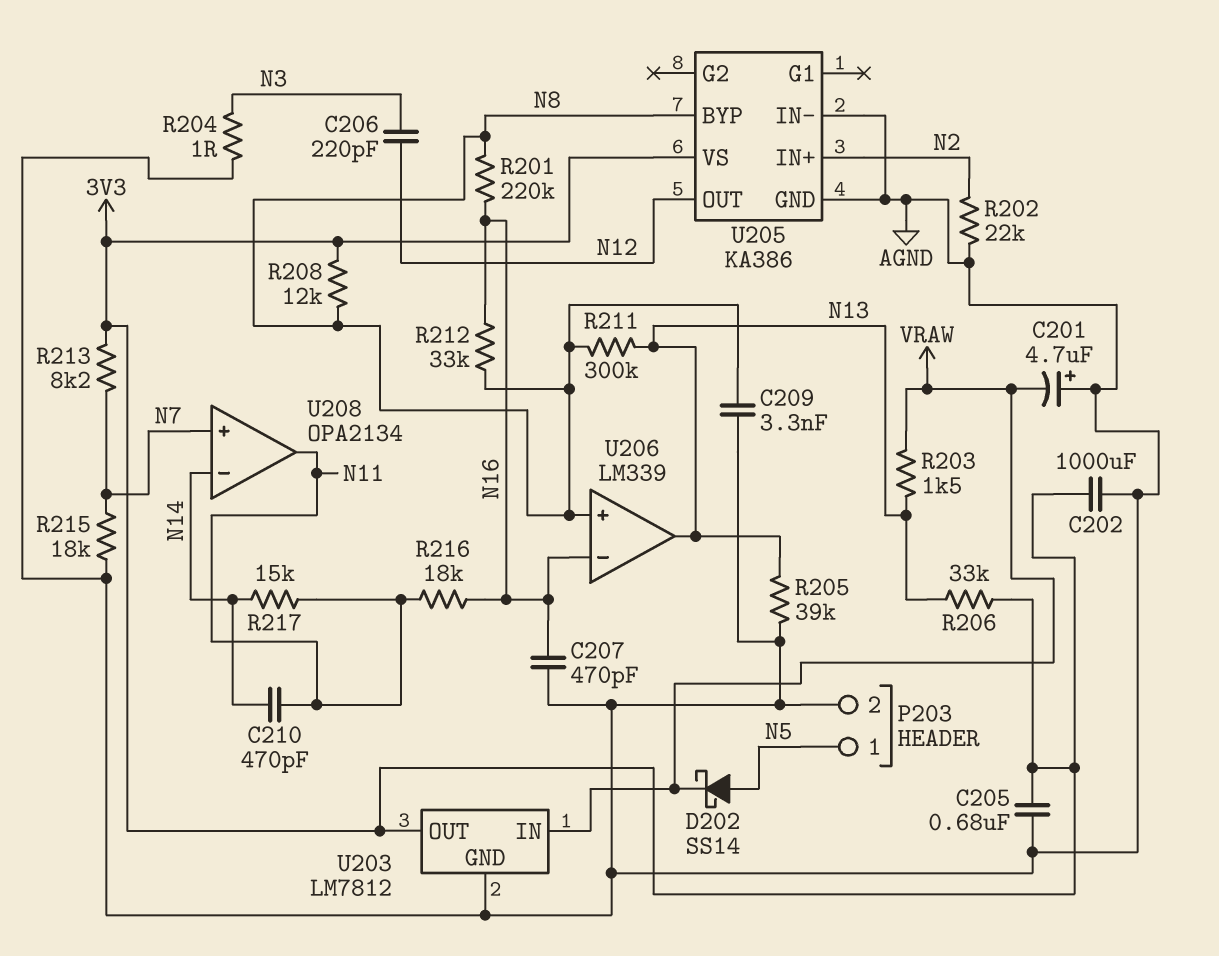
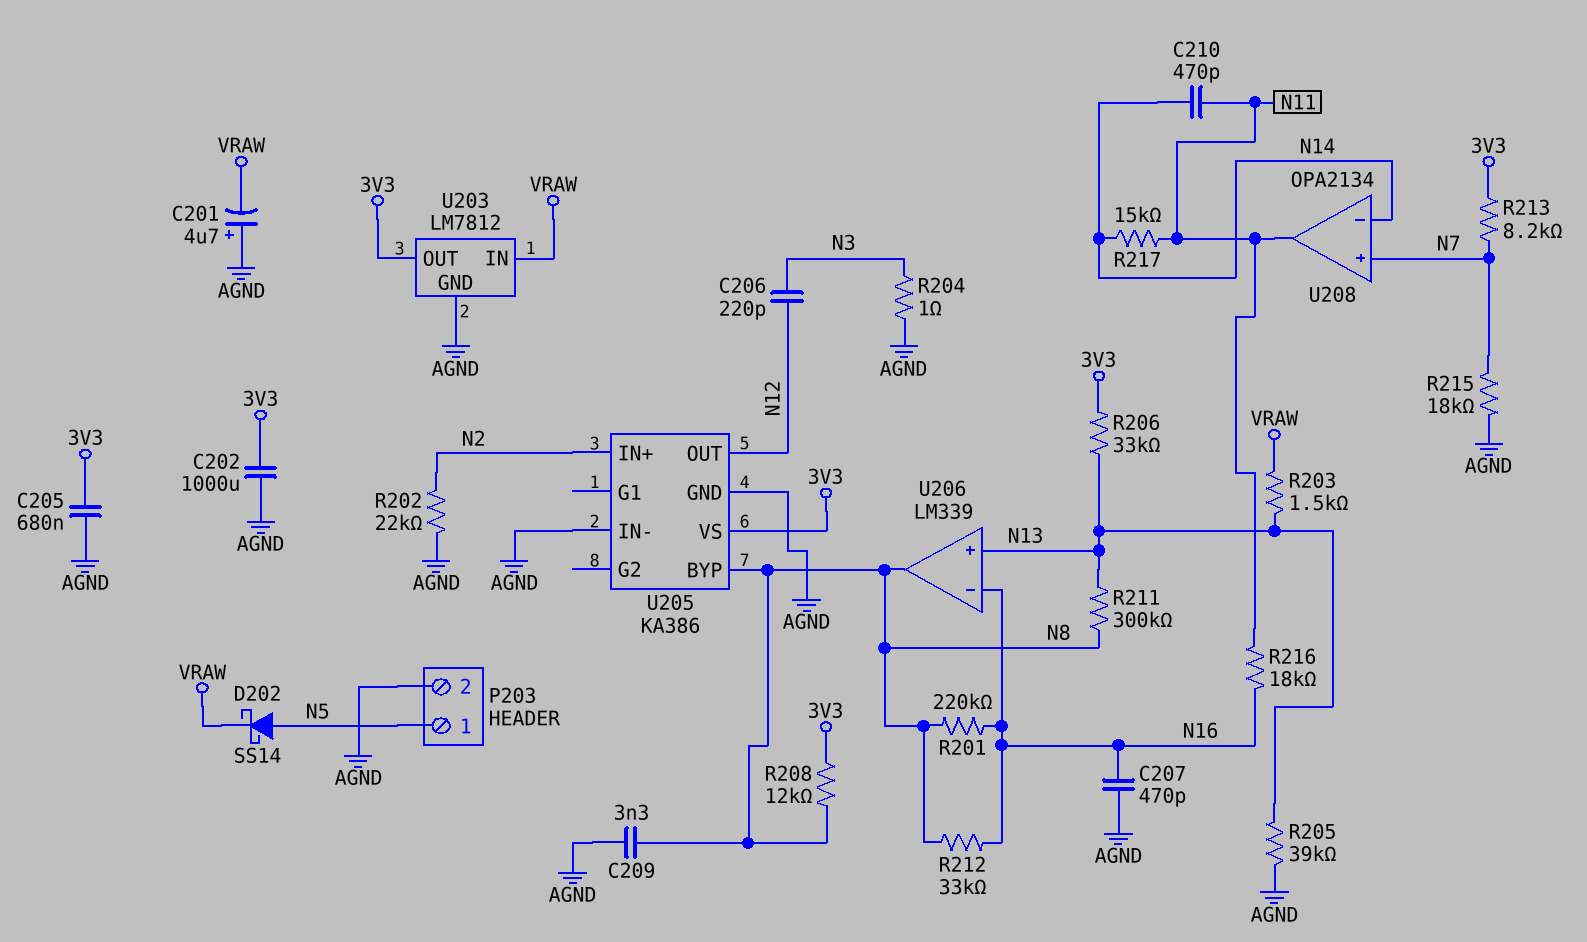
U206 pin in+: N8 -> N13
U206 pin out: N13 -> N8

